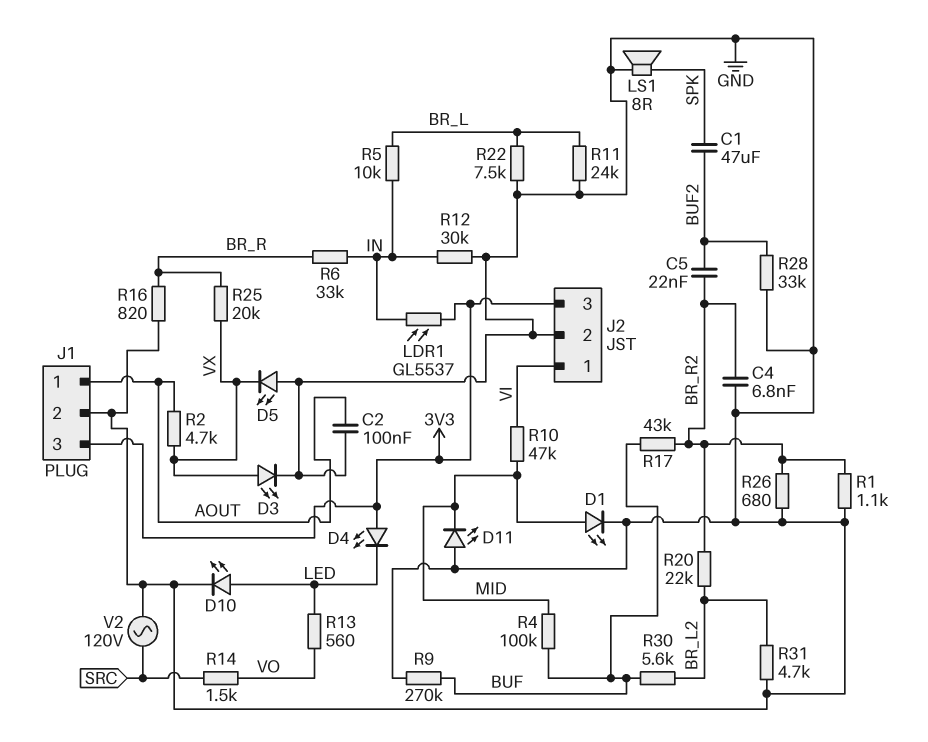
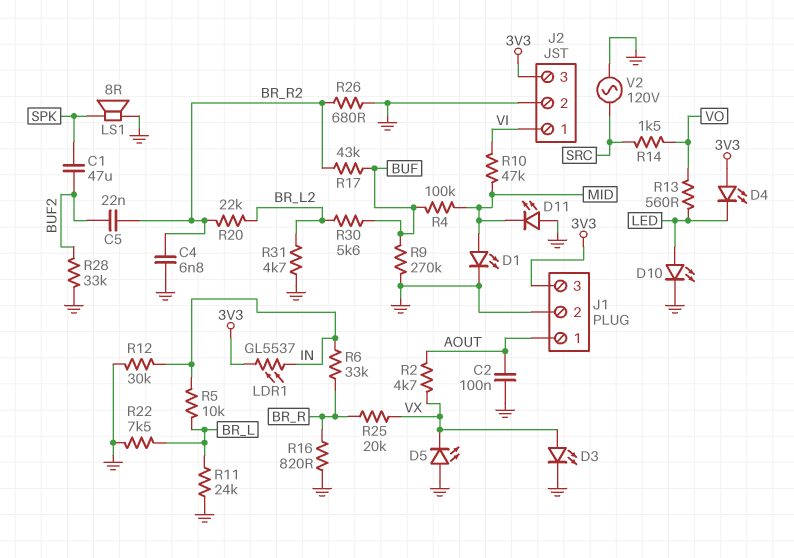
R1: 1.1k (BR_R2, GND) -> none

